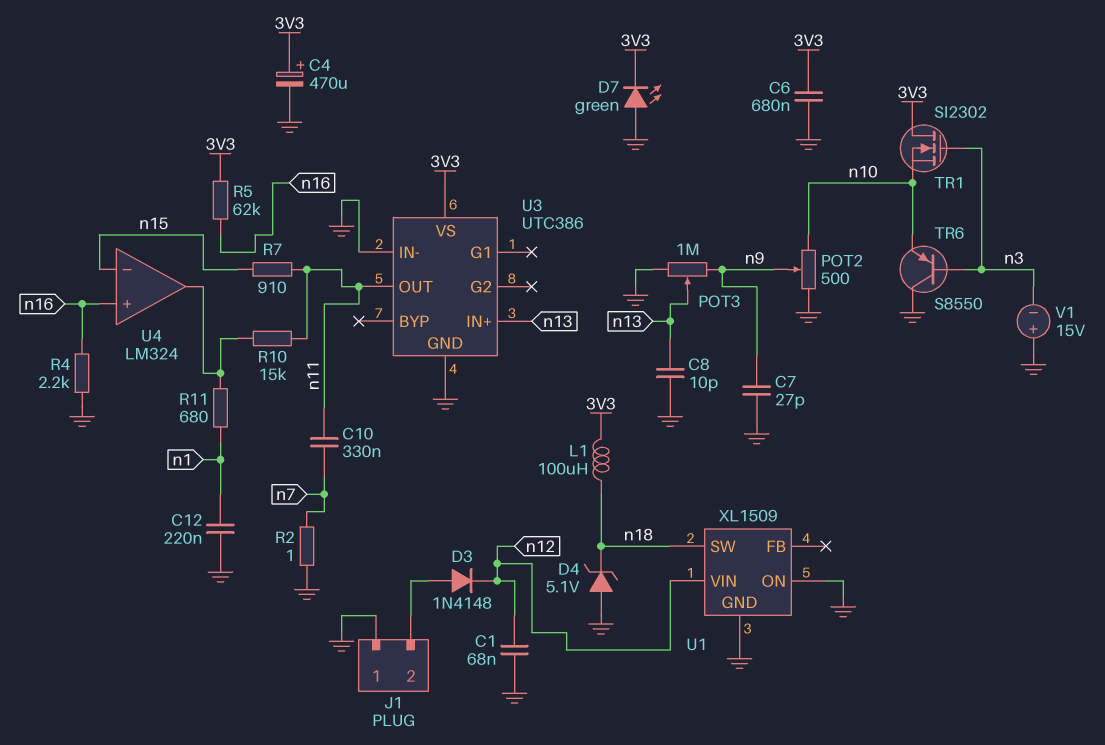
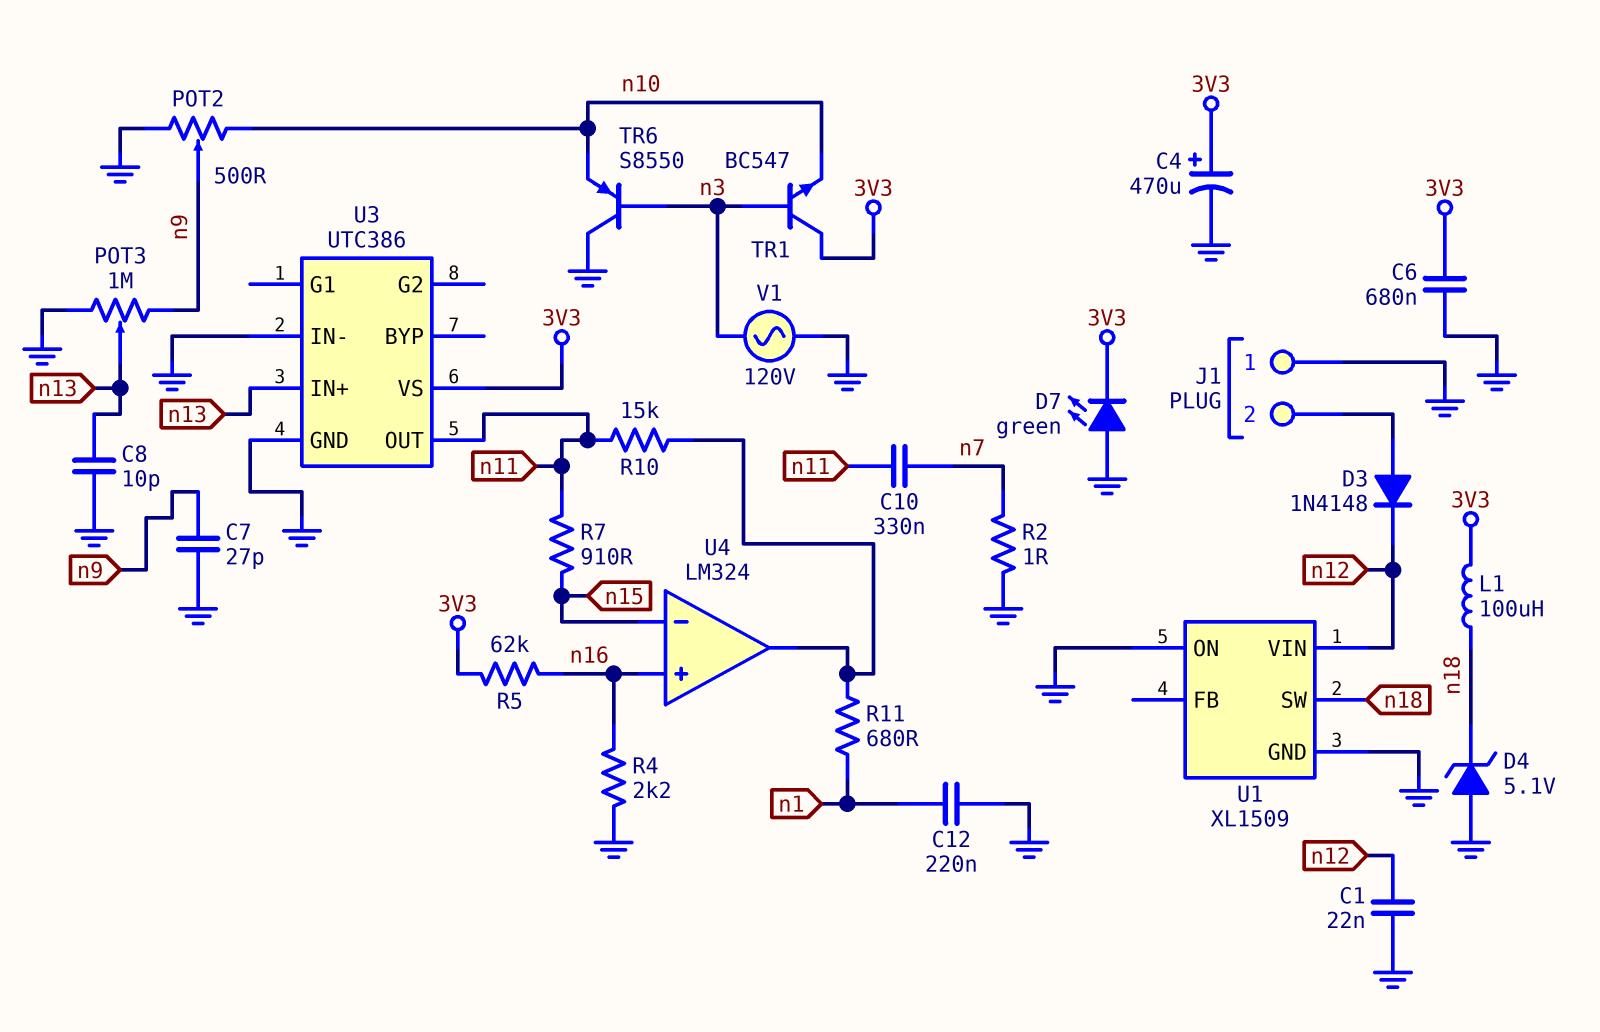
C1: 68nF (GND, n12) -> 22nF (GND, n12)
TR1: NMOS SI2302 (G n3, D 3V3, S n10) -> NPN BC547 (B n3, C 3V3, E n10)
V1: 15V (plus GND, minus n3) -> AC 120V (GND, n3)

